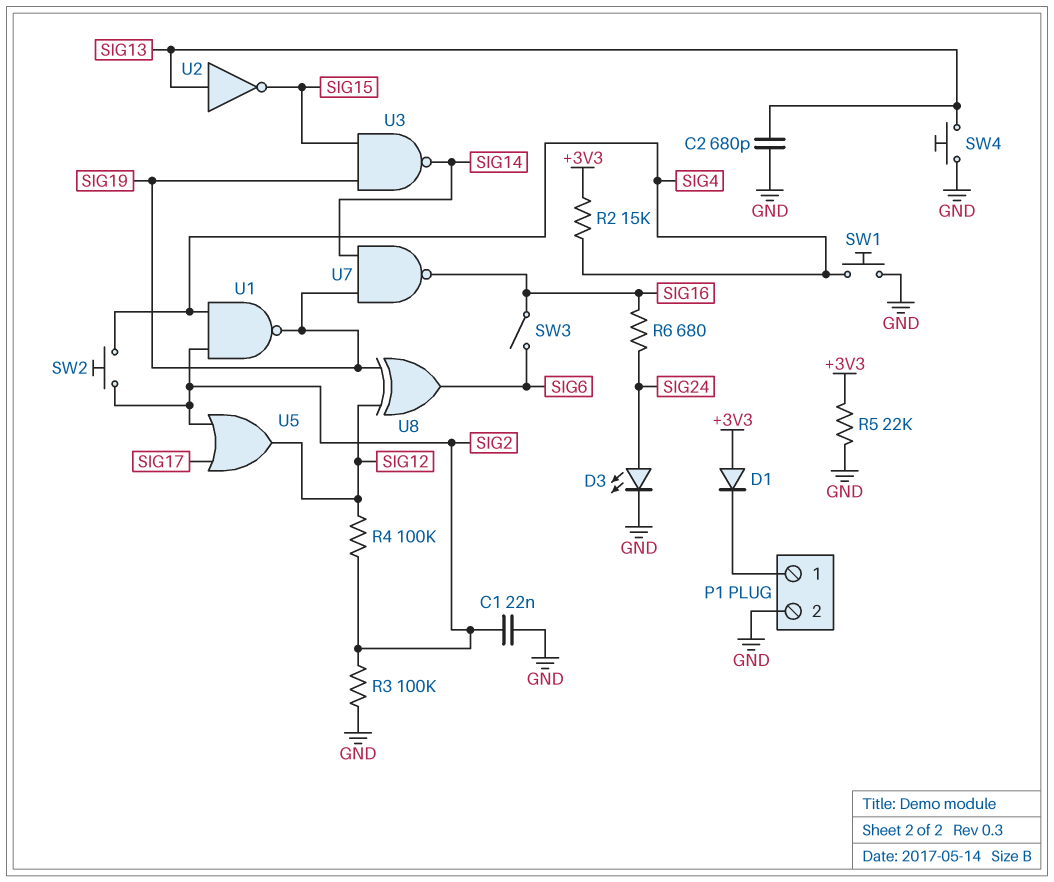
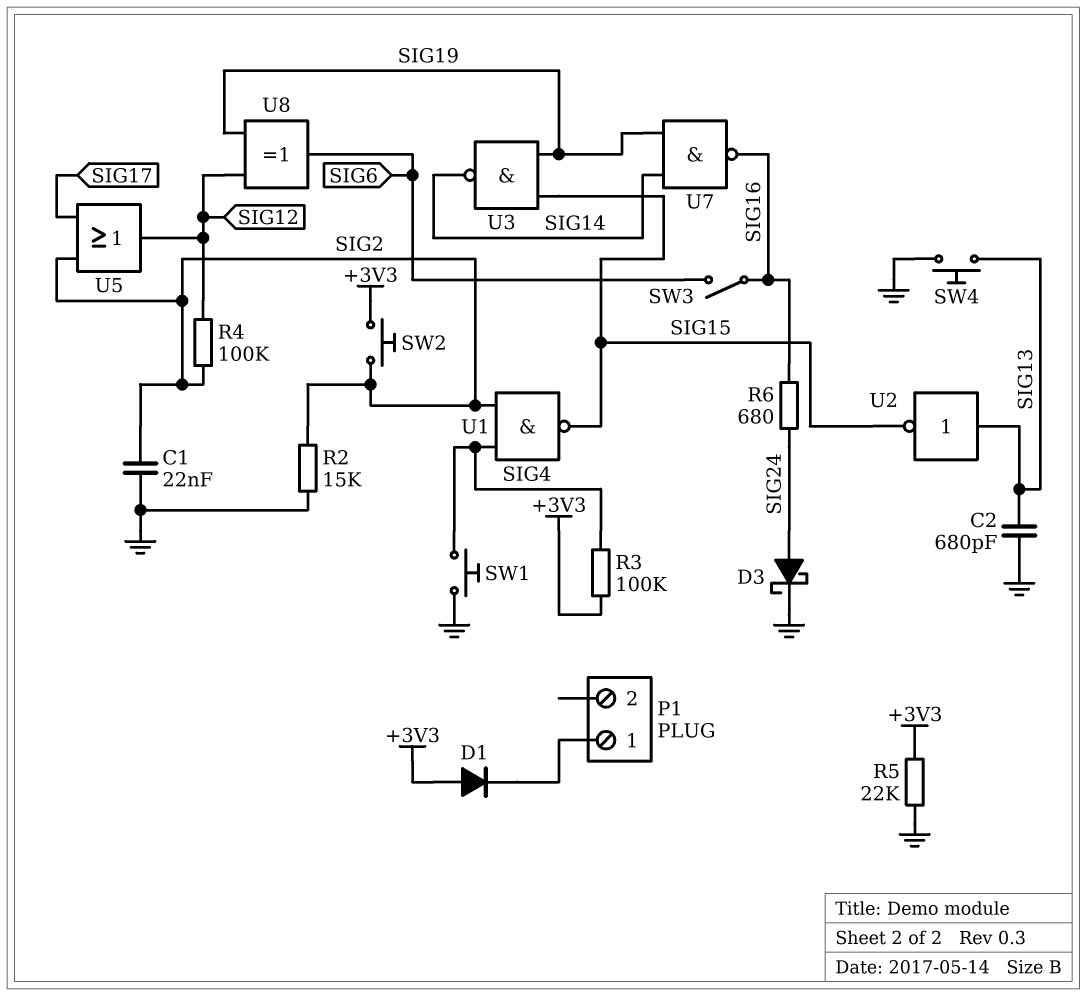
D3: LED (A SIG24, K GND) -> schottky (A SIG24, K GND)
P1 pin 2: GND -> none
R2: 15k (+3V3, SIG4) -> 15k (GND, SIG2)
R3: 100k (GND, SIG2) -> 100k (+3V3, SIG4)
SW2: button (SIG2, SIG4) -> button (+3V3, SIG2)
U1: NAND (in SIG2, in SIG4, out SIG19) -> NAND (in SIG2, in SIG4, out SIG15)

